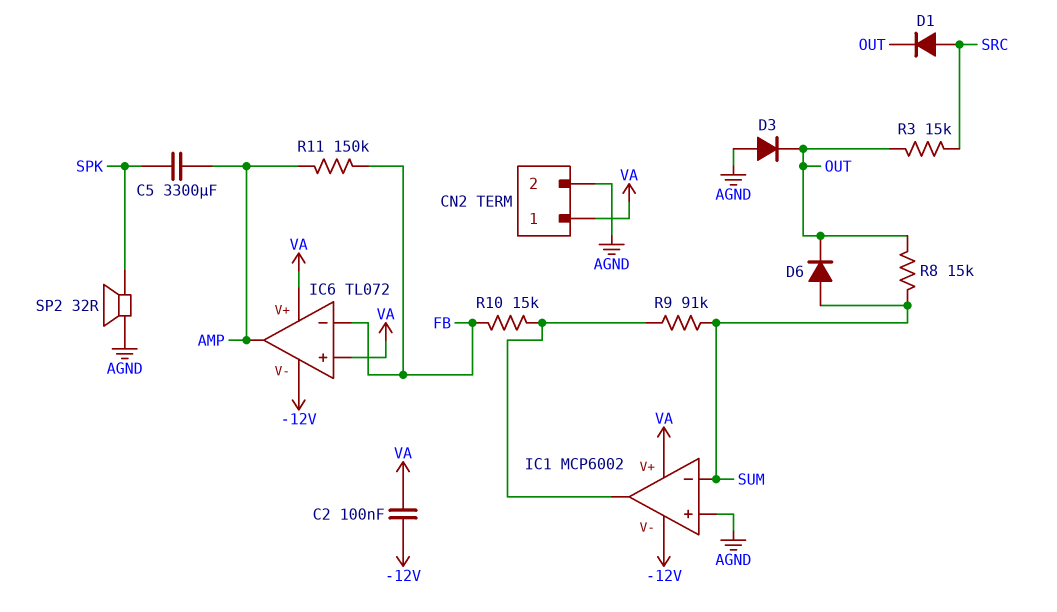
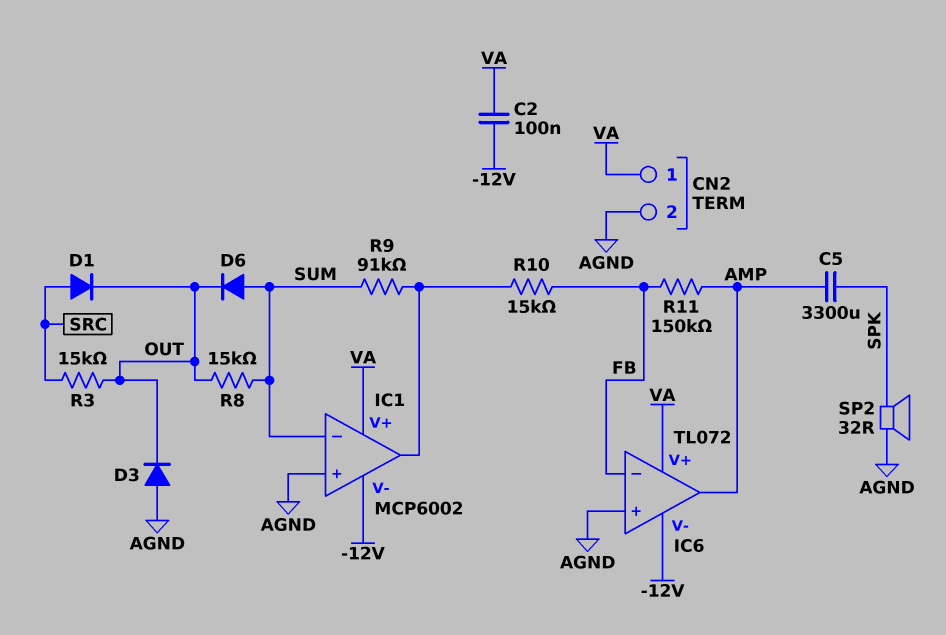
IC6 pin in+: VA -> AGND

